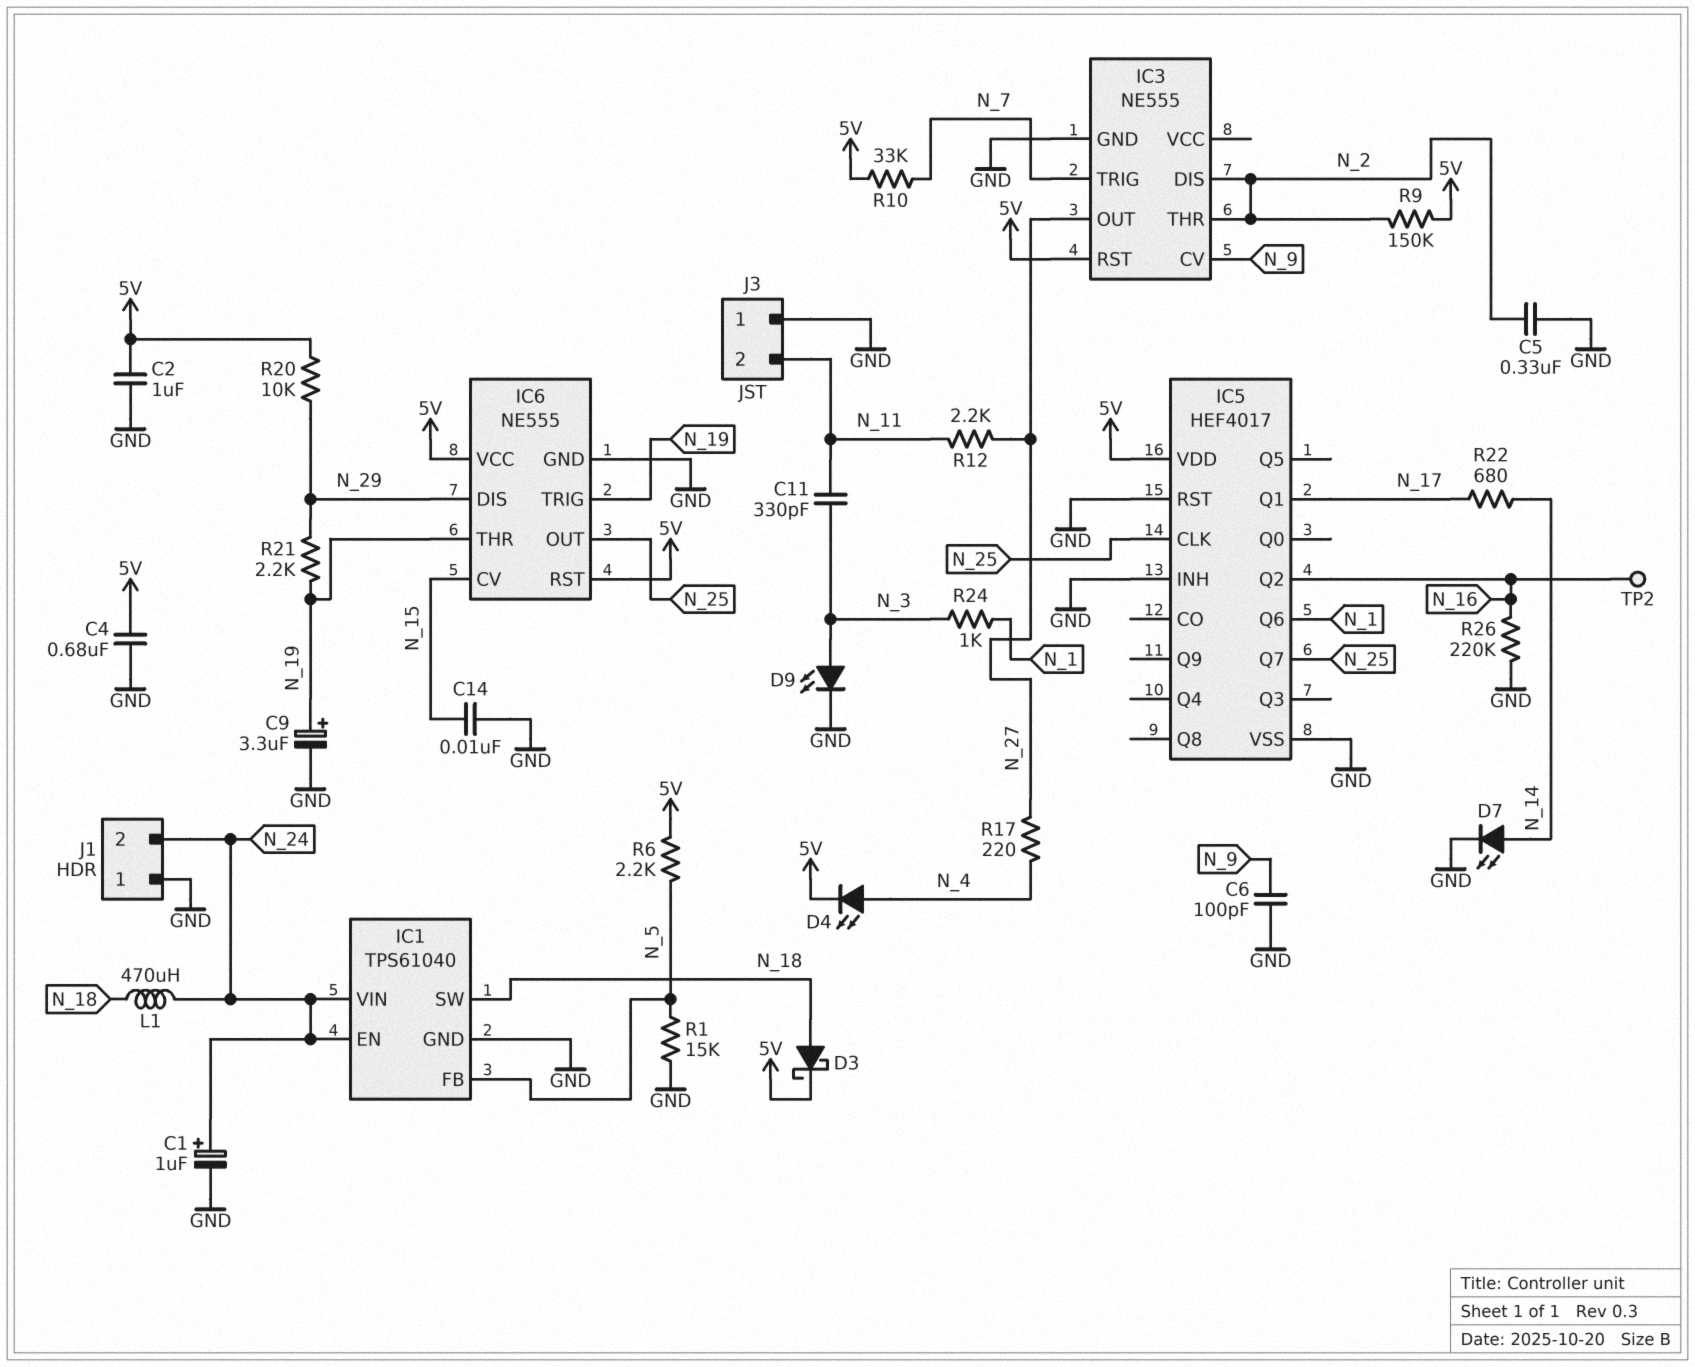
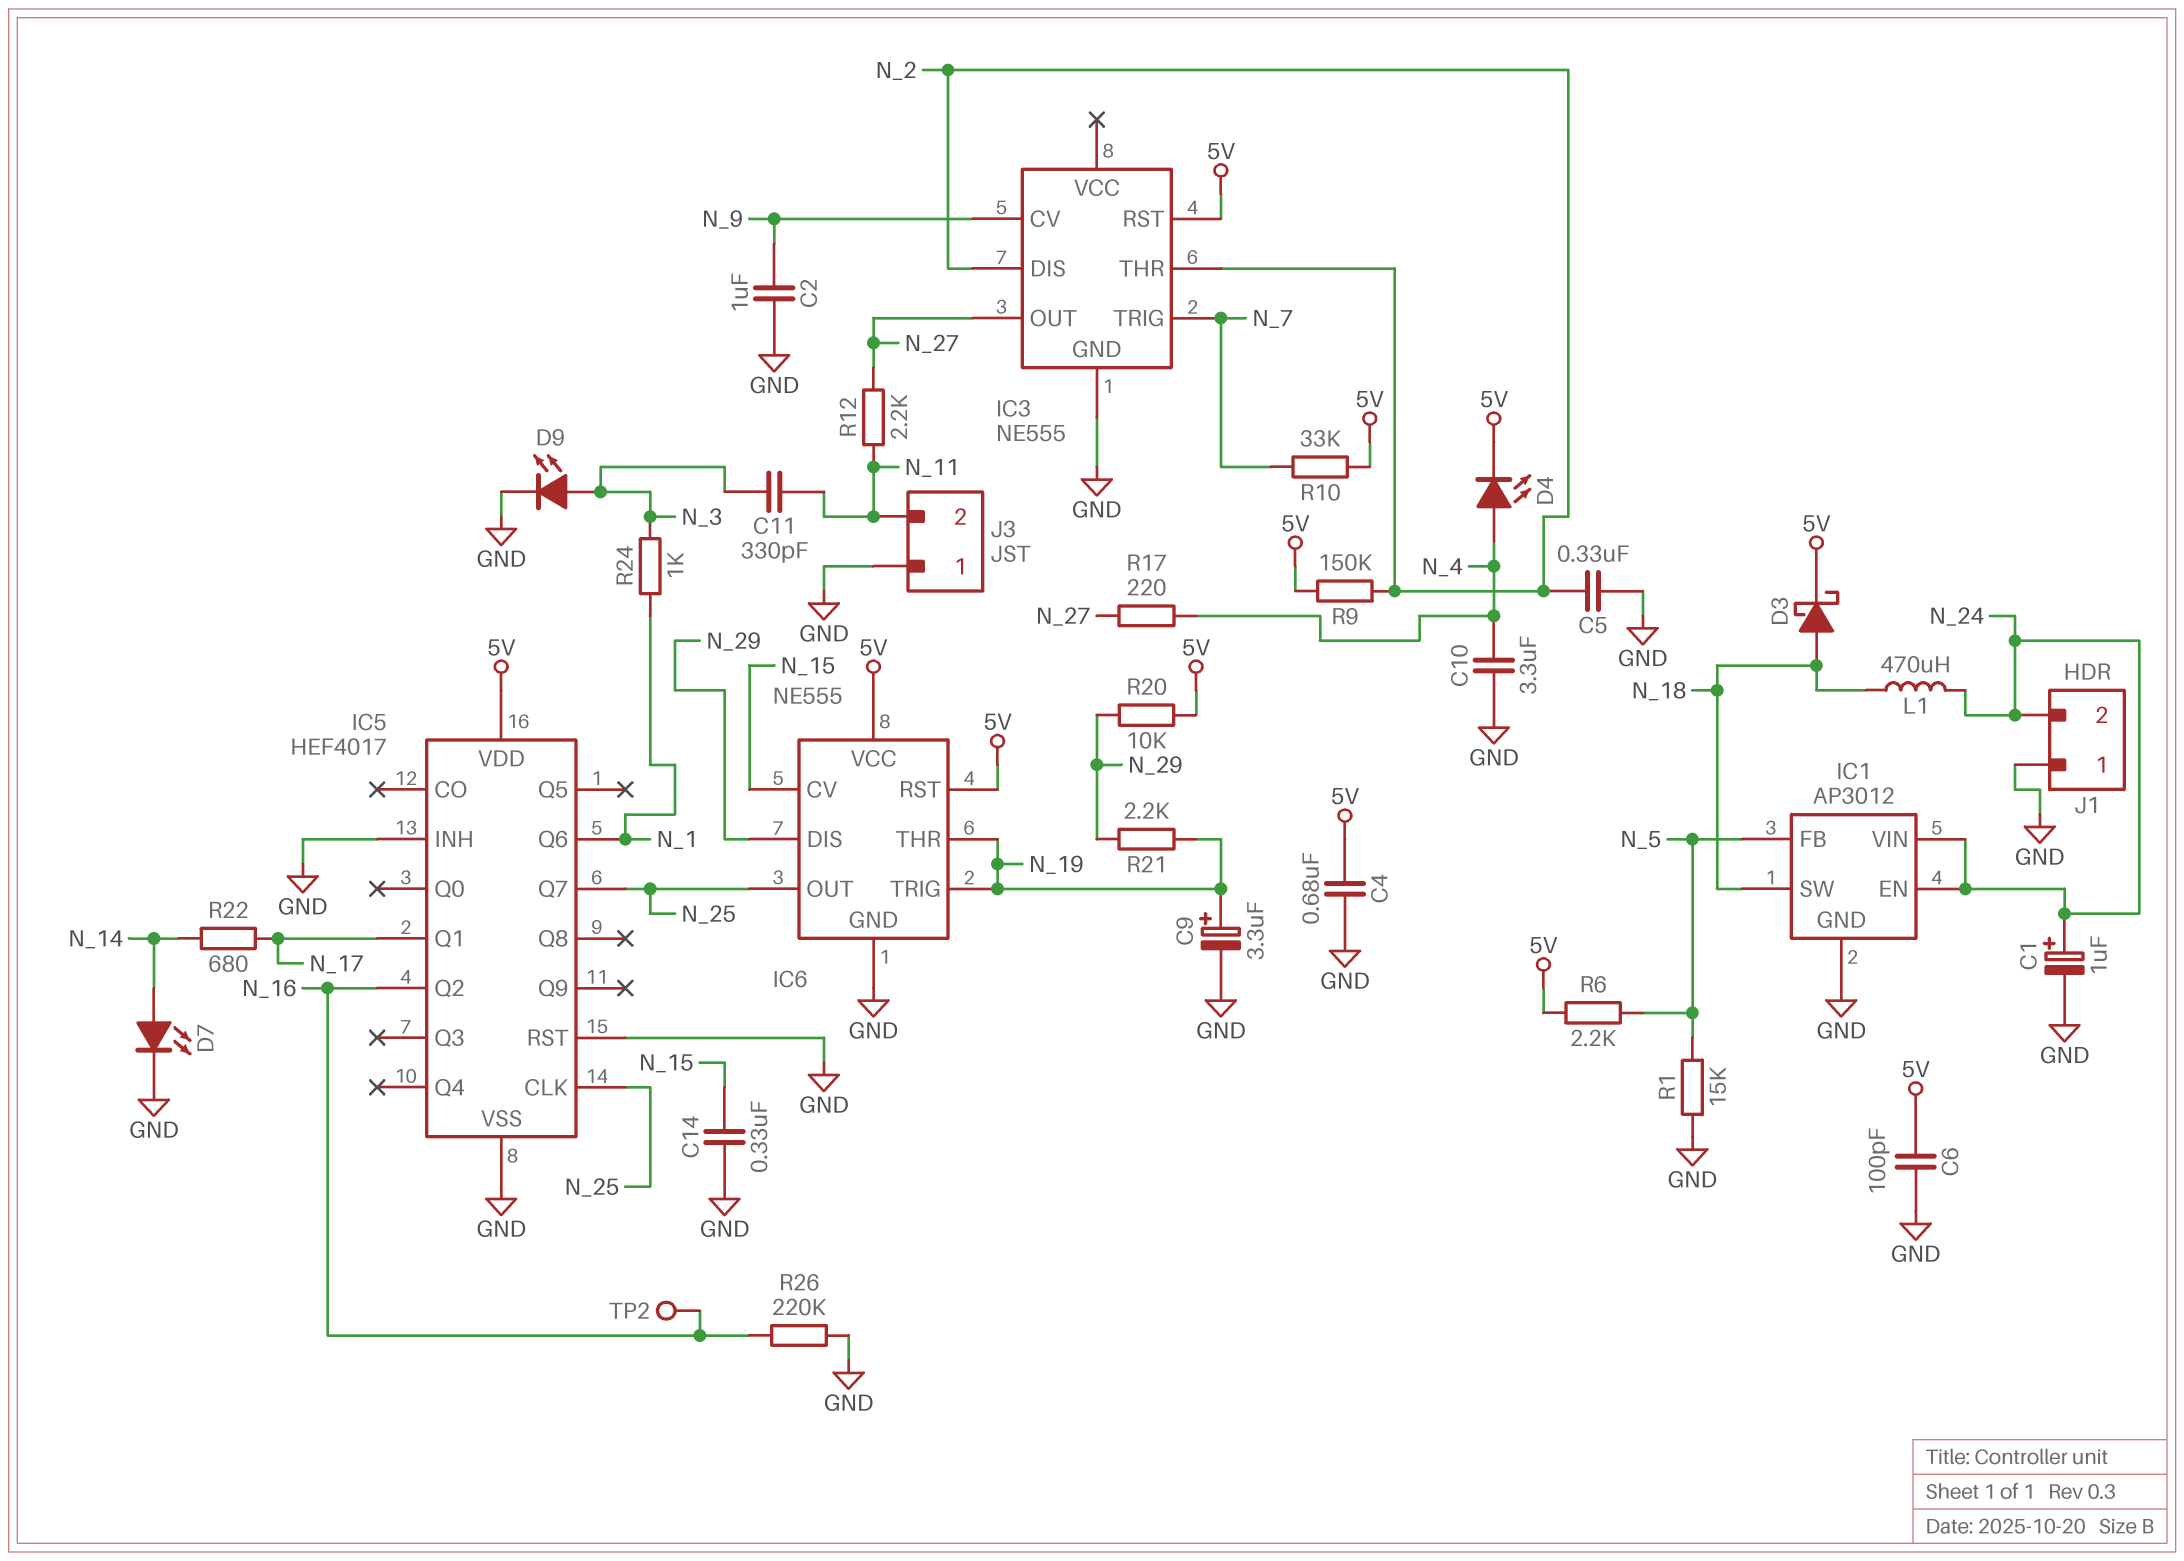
C2: 1uF (5V, GND) -> 1uF (GND, N_9)
C6: 100pF (GND, N_9) -> 100pF (5V, GND)
C10: none -> 3.3uF (GND, N_4)
C14: 10nF (GND, N_15) -> 330nF (GND, N_15)
IC1: TPS61040 -> AP3012

